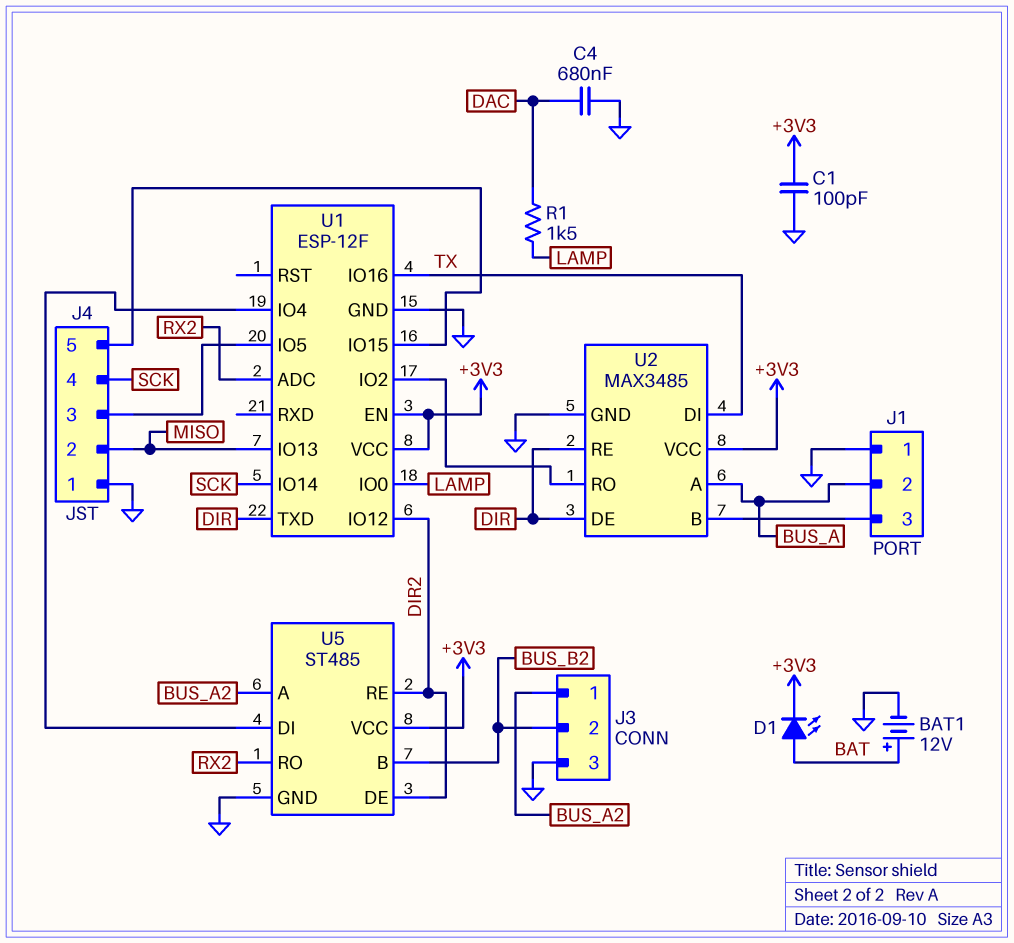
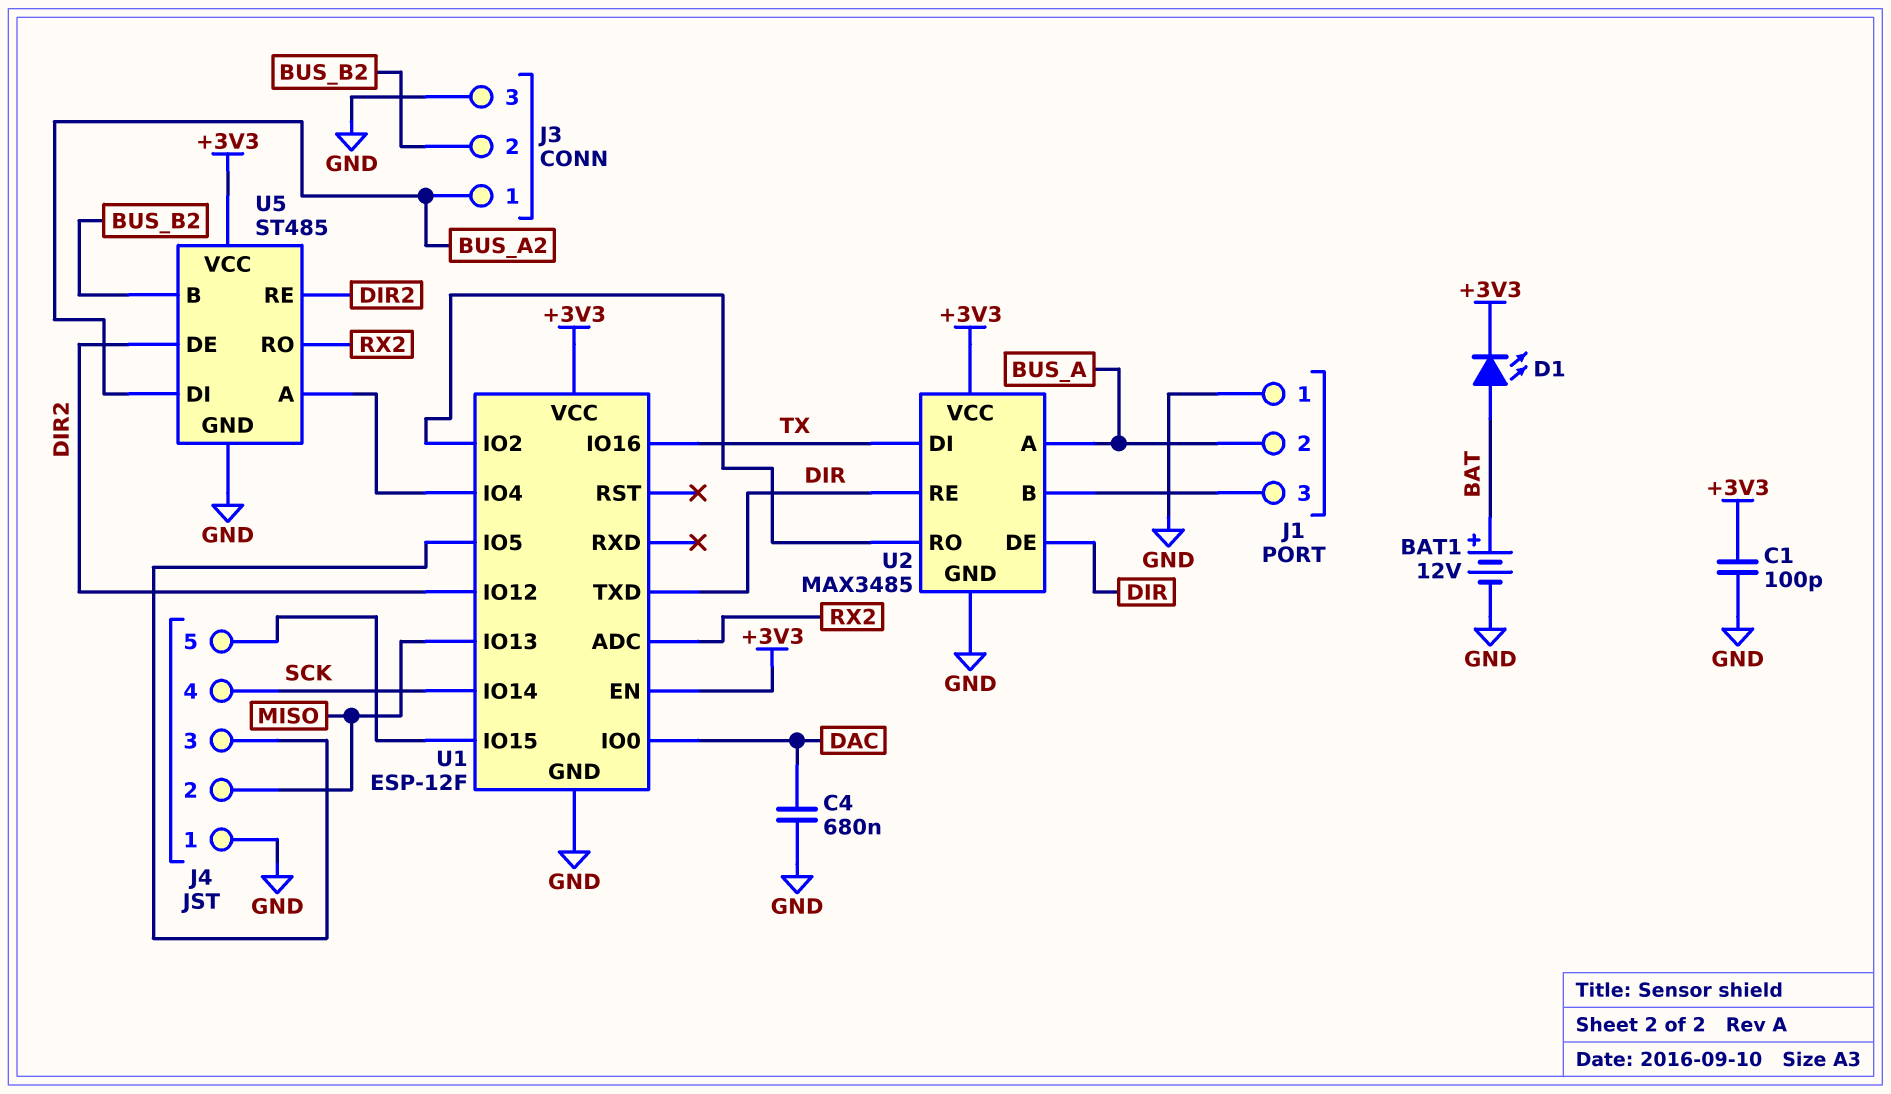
R1: 1.5k (DAC, LAMP) -> none
U1 pin IO0: LAMP -> DAC
U5 pin A: BUS_A2 -> U1/IO4
U5 pin DI: U1/IO4 -> BUS_A2

